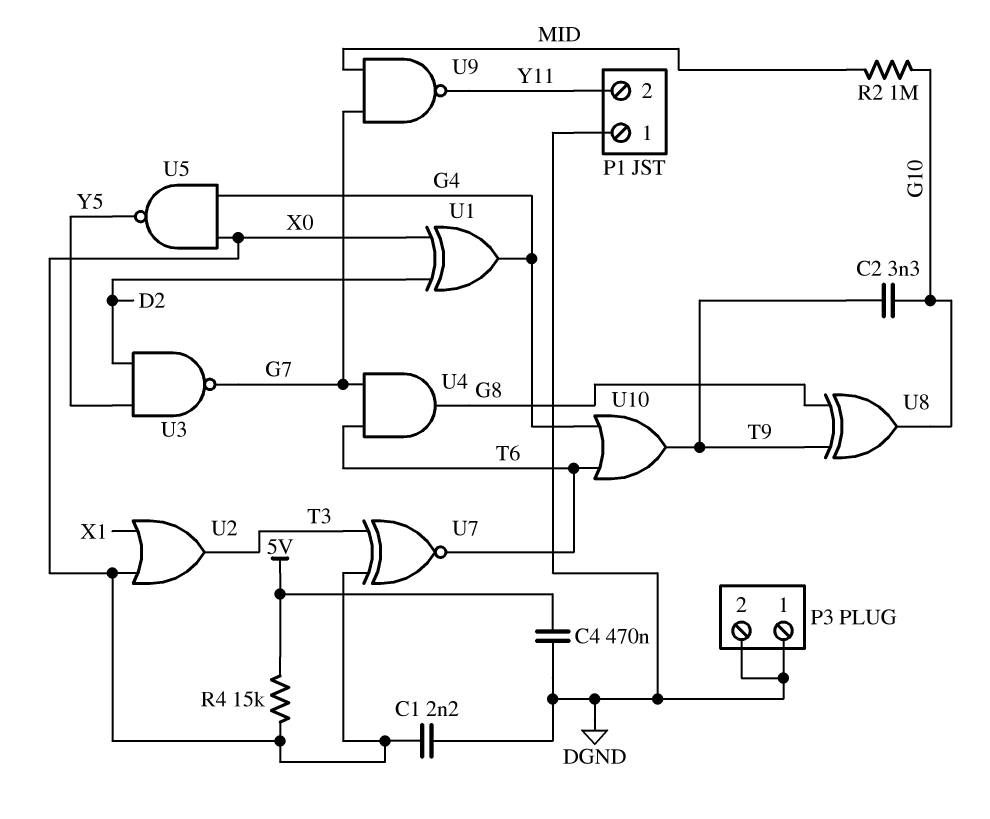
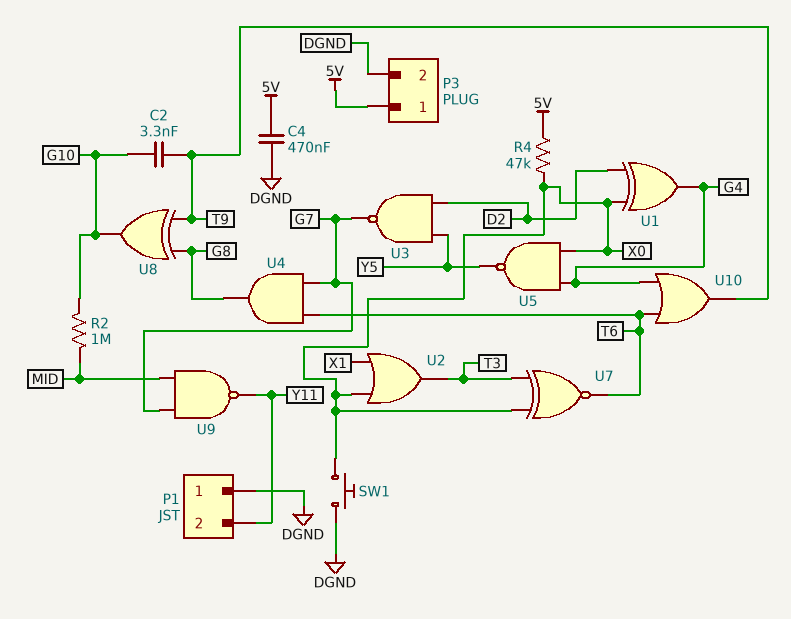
C1: 2.2nF (DGND, X0) -> none
P3 pin 1: DGND -> 5V
R4: 15k (5V, X0) -> 47k (5V, X0)
SW1: none -> button (DGND, X0)

